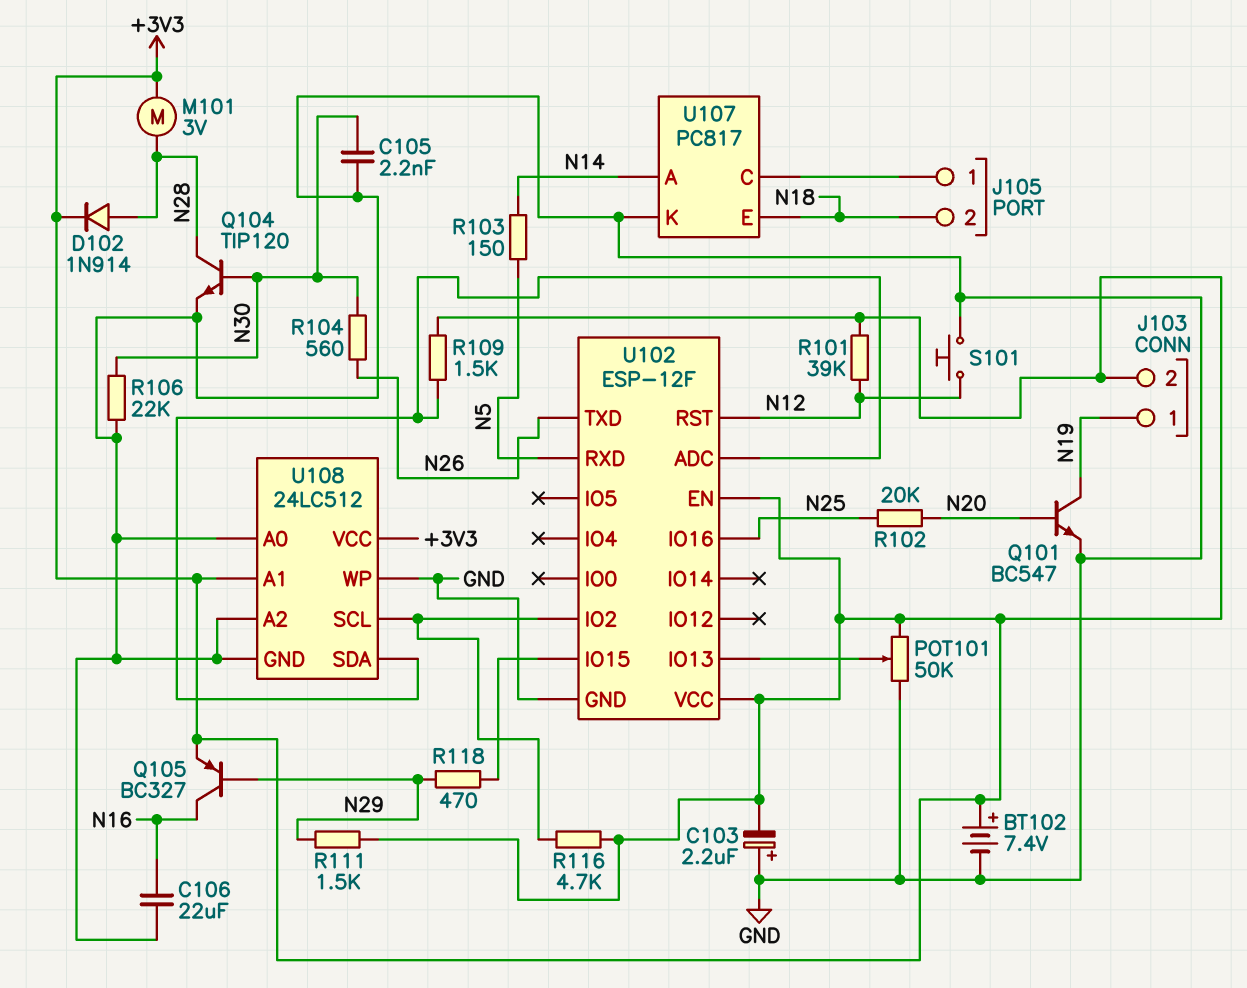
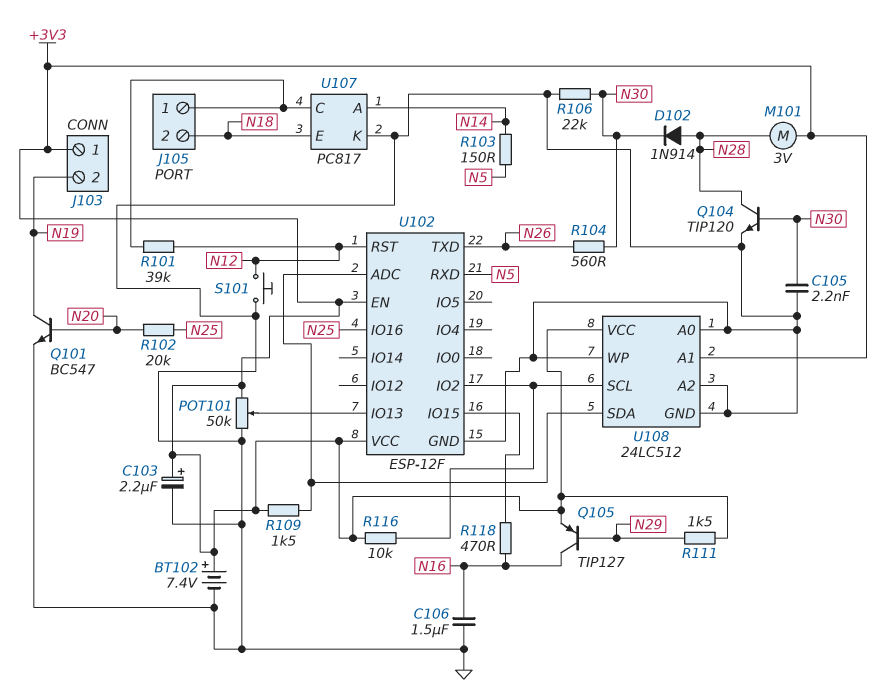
C103: 2.2uF (plus GND, minus +3V3) -> 2.2uF (plus +3V3, minus GND)
C106: 22uF (GND, N16) -> 1.5uF (GND, N16)
D102: diode 1N914 (A N28, K +3V3) -> diode 1N914 (A N28, K N30)
J103 pin 1: N19 -> +3V3
J103 pin 2: +3V3 -> N19
Q105: PNP BC327 (B N29, C N16, E +3V3) -> PNP TIP127 (B N29, C N16, E +3V3)
R101: 39k (+3V3, N12) -> 39k (J105/1, N12)
R116: 4.7k (+3V3, U102/IO2) -> 10k (+3V3, U102/IO2)
R118: 470 (N29, U102/IO15) -> 470 (N16, U102/IO15)

